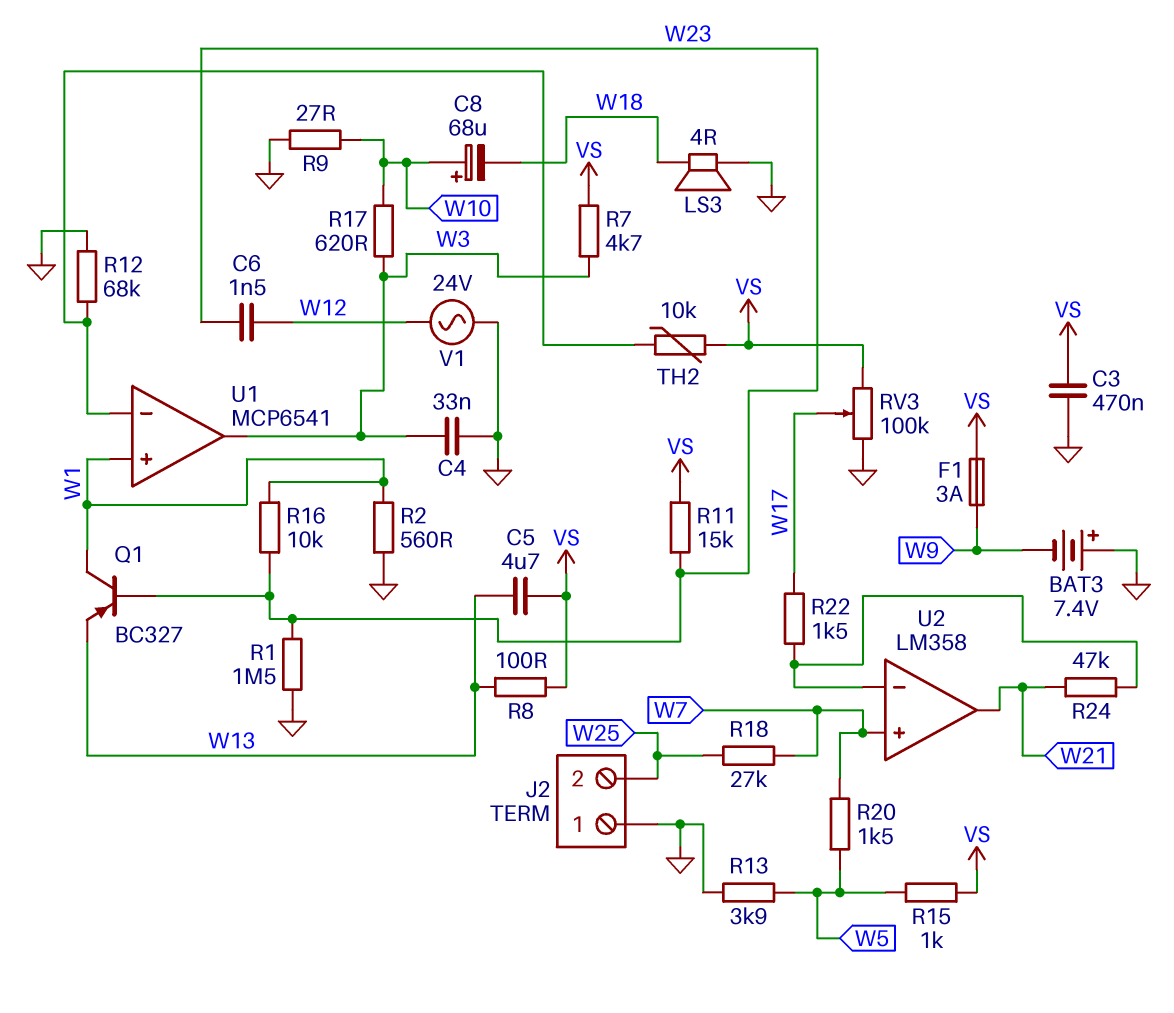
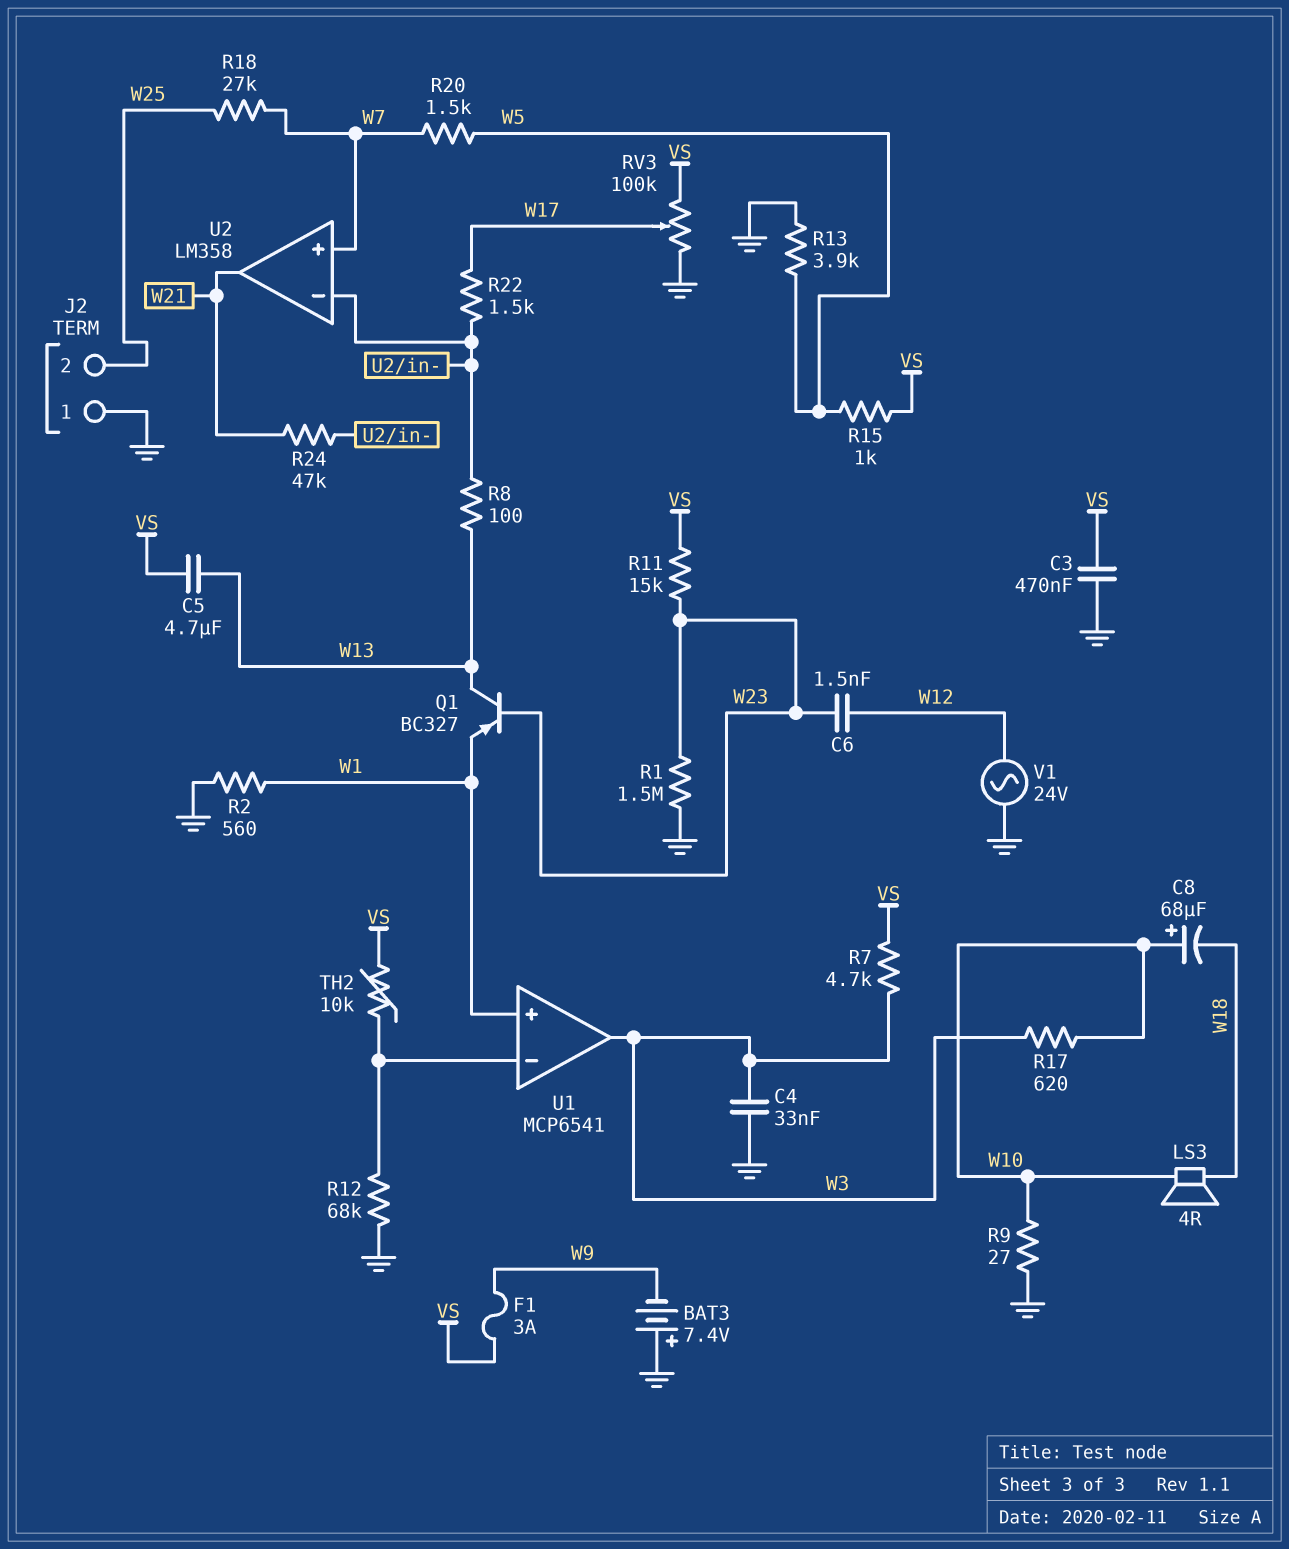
LS3: speaker 4R (GND, W18) -> speaker 4R (W10, W18)
Q1: PNP BC327 (B W23, C W1, E W13) -> PNP BC327 (B W23, C W13, E W1)
R8: 100 (VS, W13) -> 100 (U2/in-, W13)
R16: 10k (W1, W23) -> none

